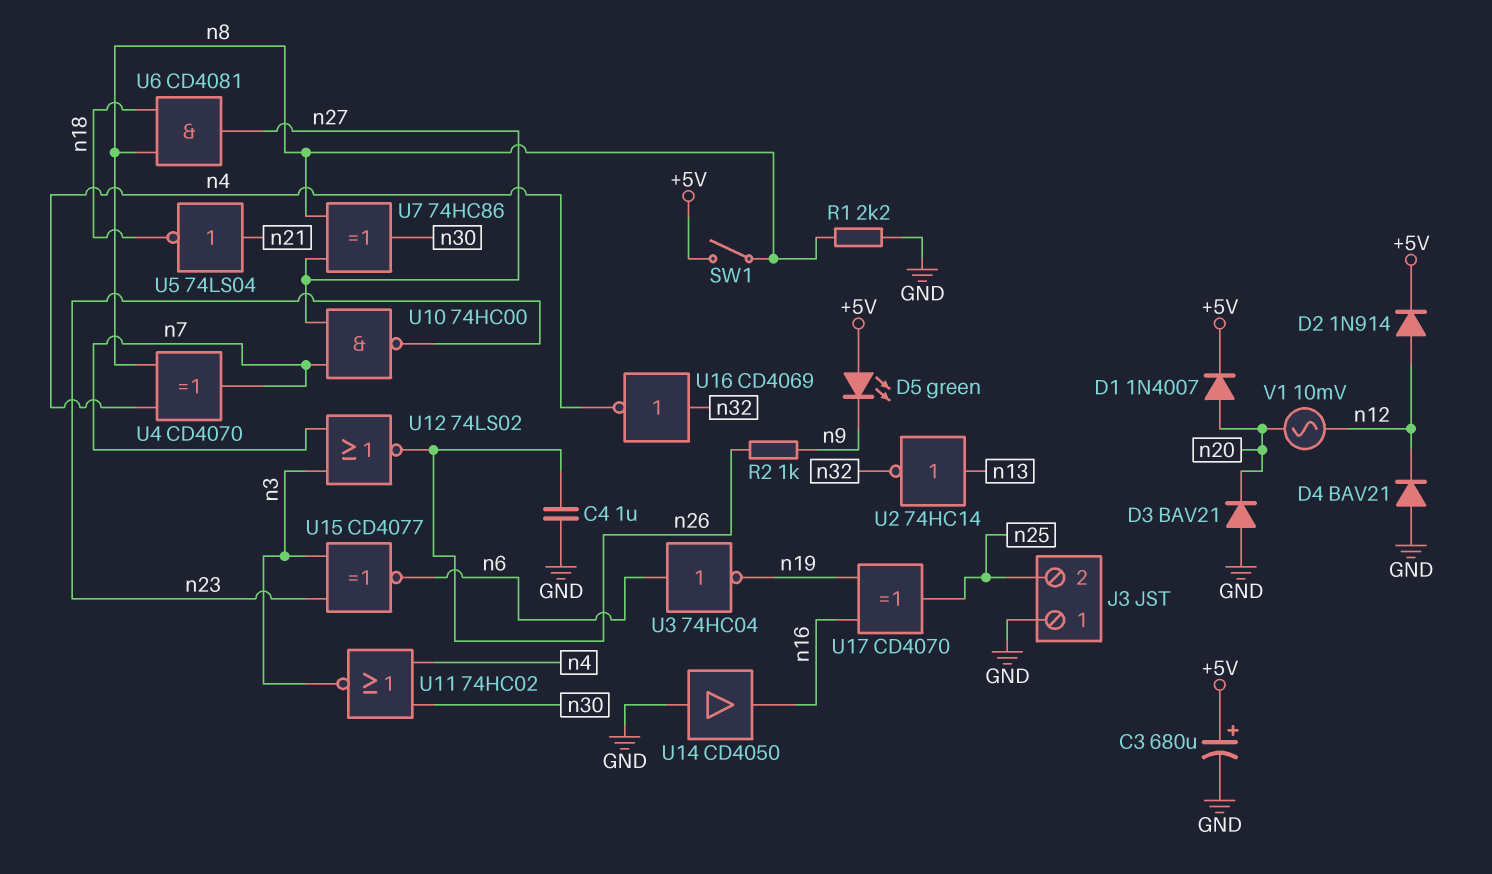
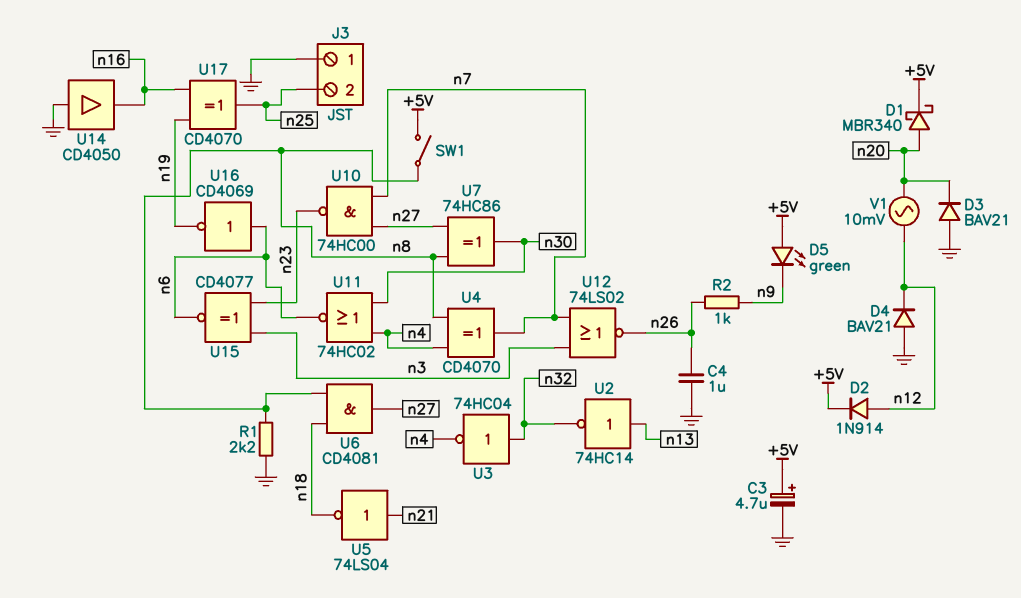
C3: 680uF (plus +5V, minus GND) -> 4.7uF (plus +5V, minus GND)
D1: diode 1N4007 (A n20, K +5V) -> schottky MBR340 (A n20, K +5V)
U3: NOT 74HC04 (in n6, out n19) -> NOT 74HC04 (in n32, out n4)
U11: NOR 74HC02 (in n4, in n30, out n3) -> NOR 74HC02 (in n4, in n30, out n6)
U16: NOT CD4069 (in n32, out n4) -> NOT CD4069 (in n6, out n19)

